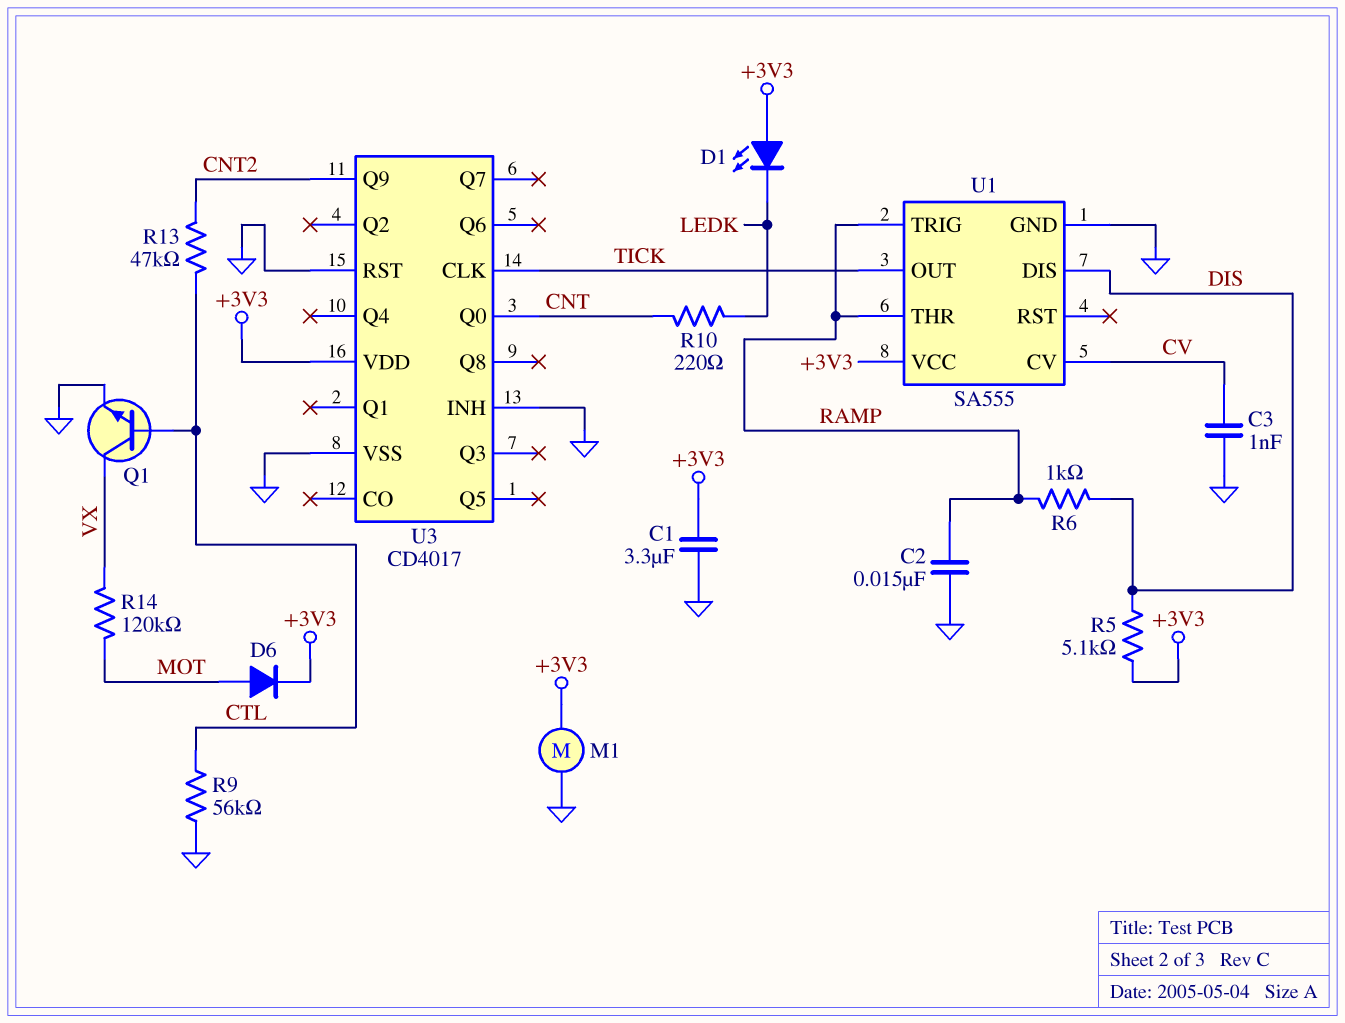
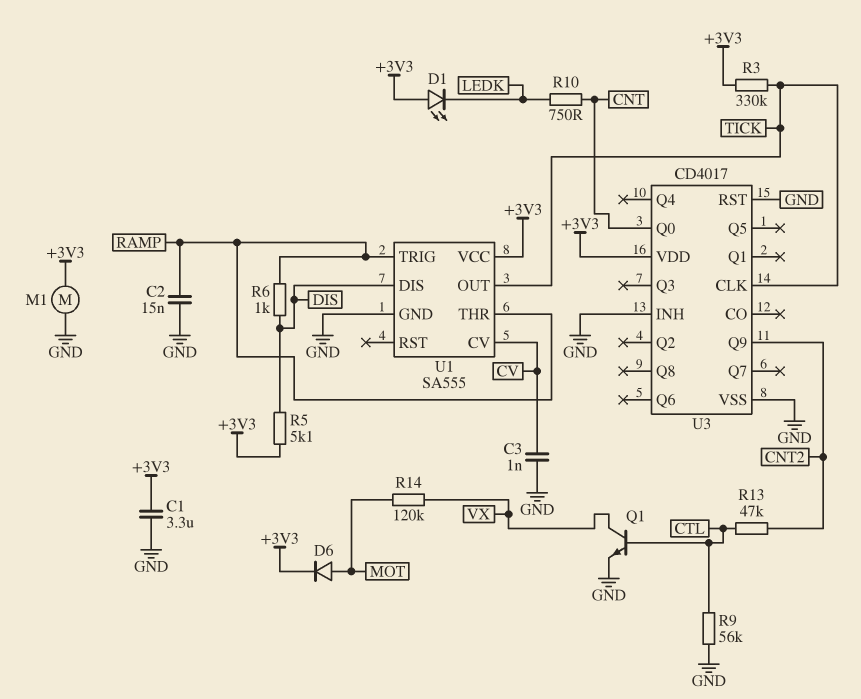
R3: none -> 330k (+3V3, TICK)
R10: 220 (CNT, LEDK) -> 750 (CNT, LEDK)

